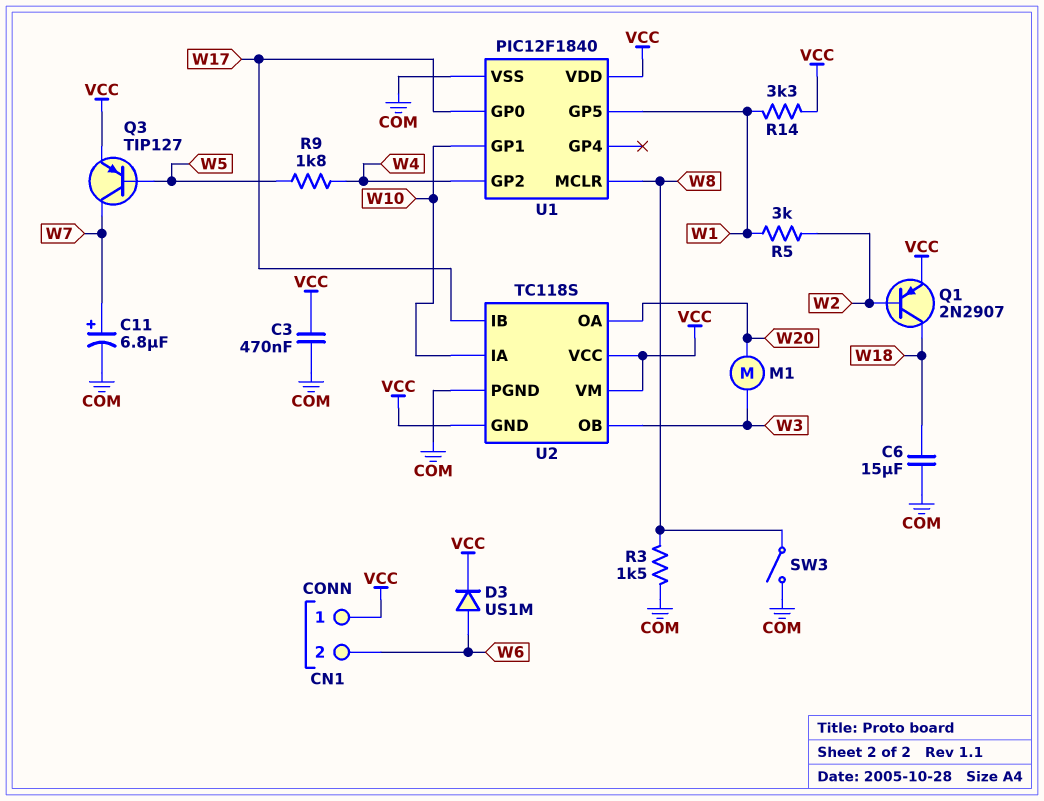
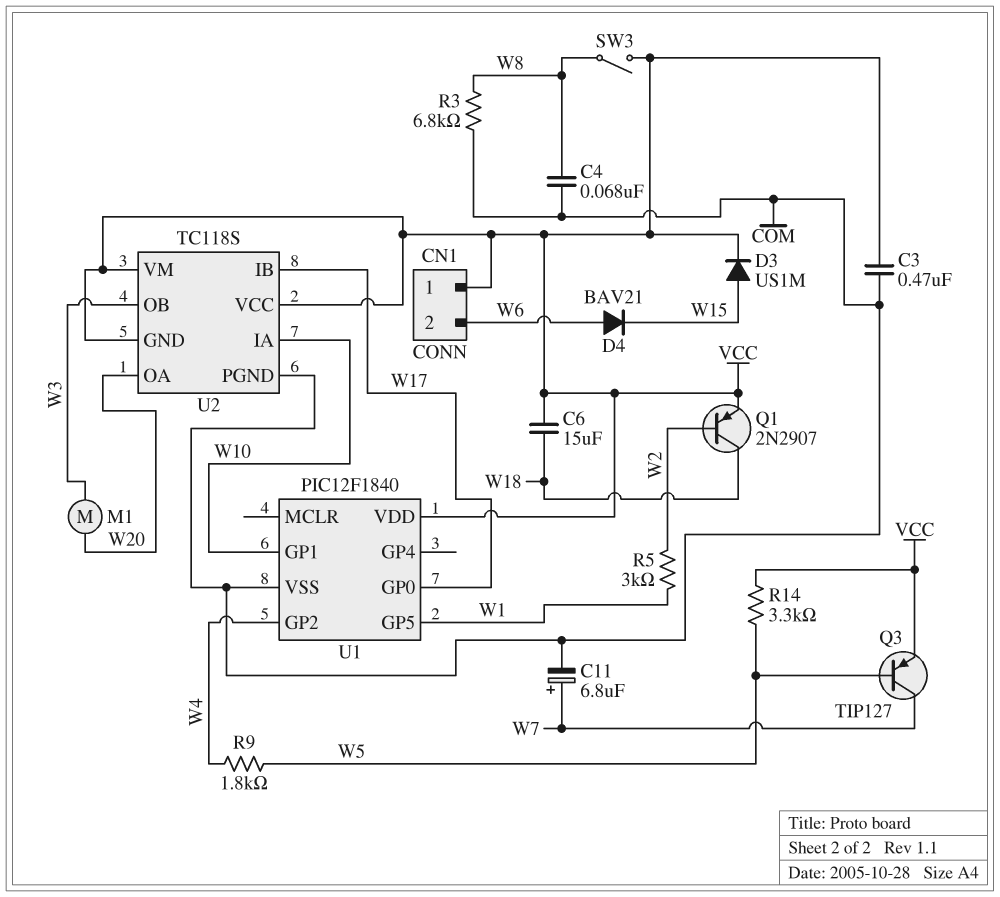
C4: none -> 68nF (COM, W8)
C6: 15uF (COM, W18) -> 15uF (VCC, W18)
D3: diode US1M (A W6, K VCC) -> diode US1M (A W15, K VCC)
D4: none -> diode BAV21 (A W6, K W15)
R3: 1.5k (COM, W8) -> 6.8k (COM, W8)
R14: 3.3k (VCC, W1) -> 3.3k (VCC, W5)
SW3: switch (COM, W8) -> switch (VCC, W8)
U1 pin MCLR: W8 -> none

